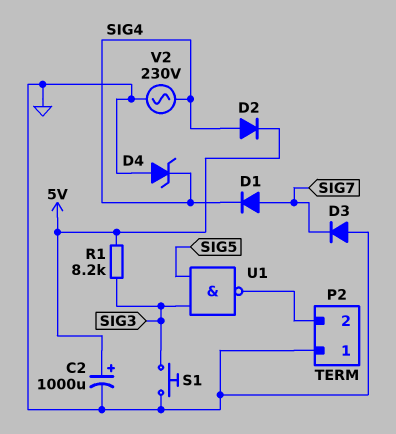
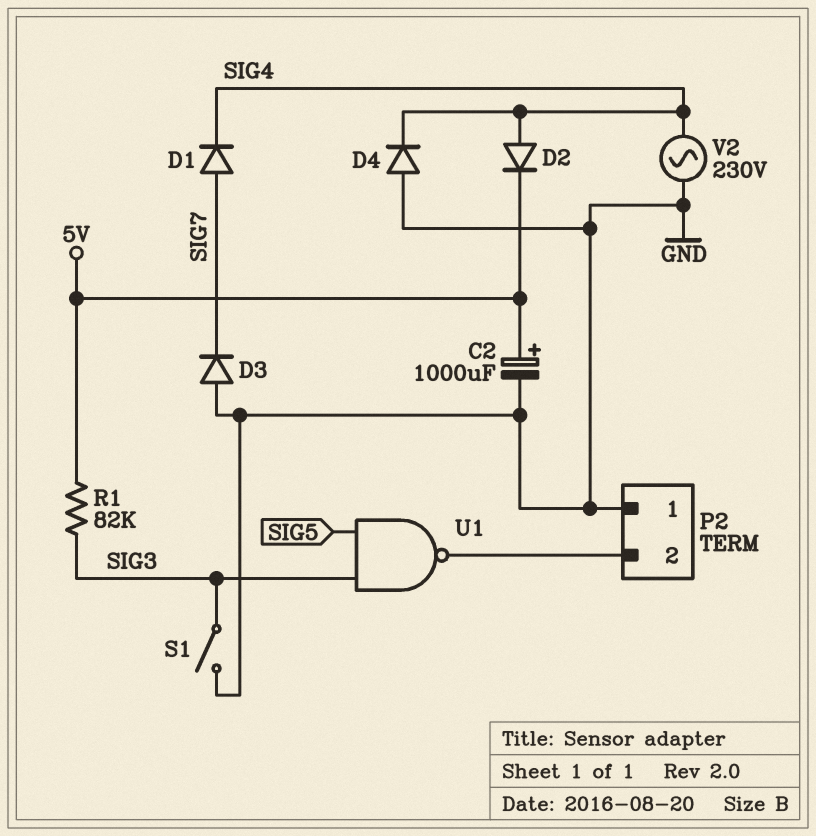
D4: zener (A GND, K SIG4) -> diode (A GND, K SIG4)
R1: 8.2k (5V, SIG3) -> 82k (5V, SIG3)
S1: button (GND, SIG3) -> switch (GND, SIG3)

